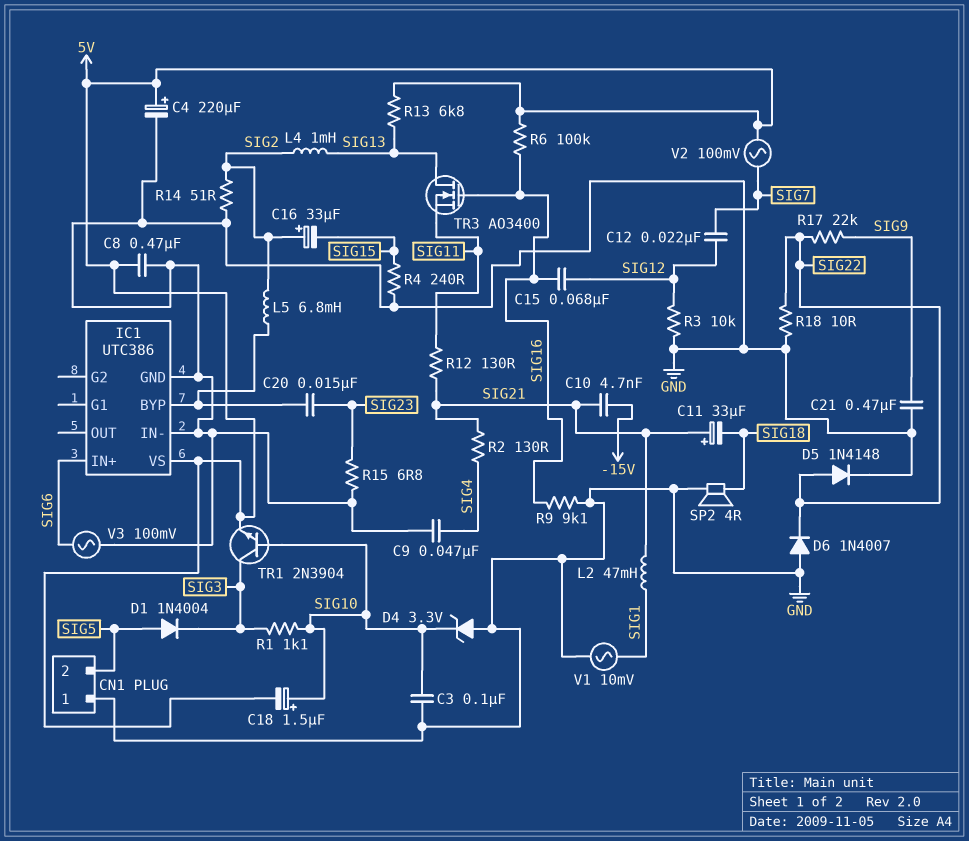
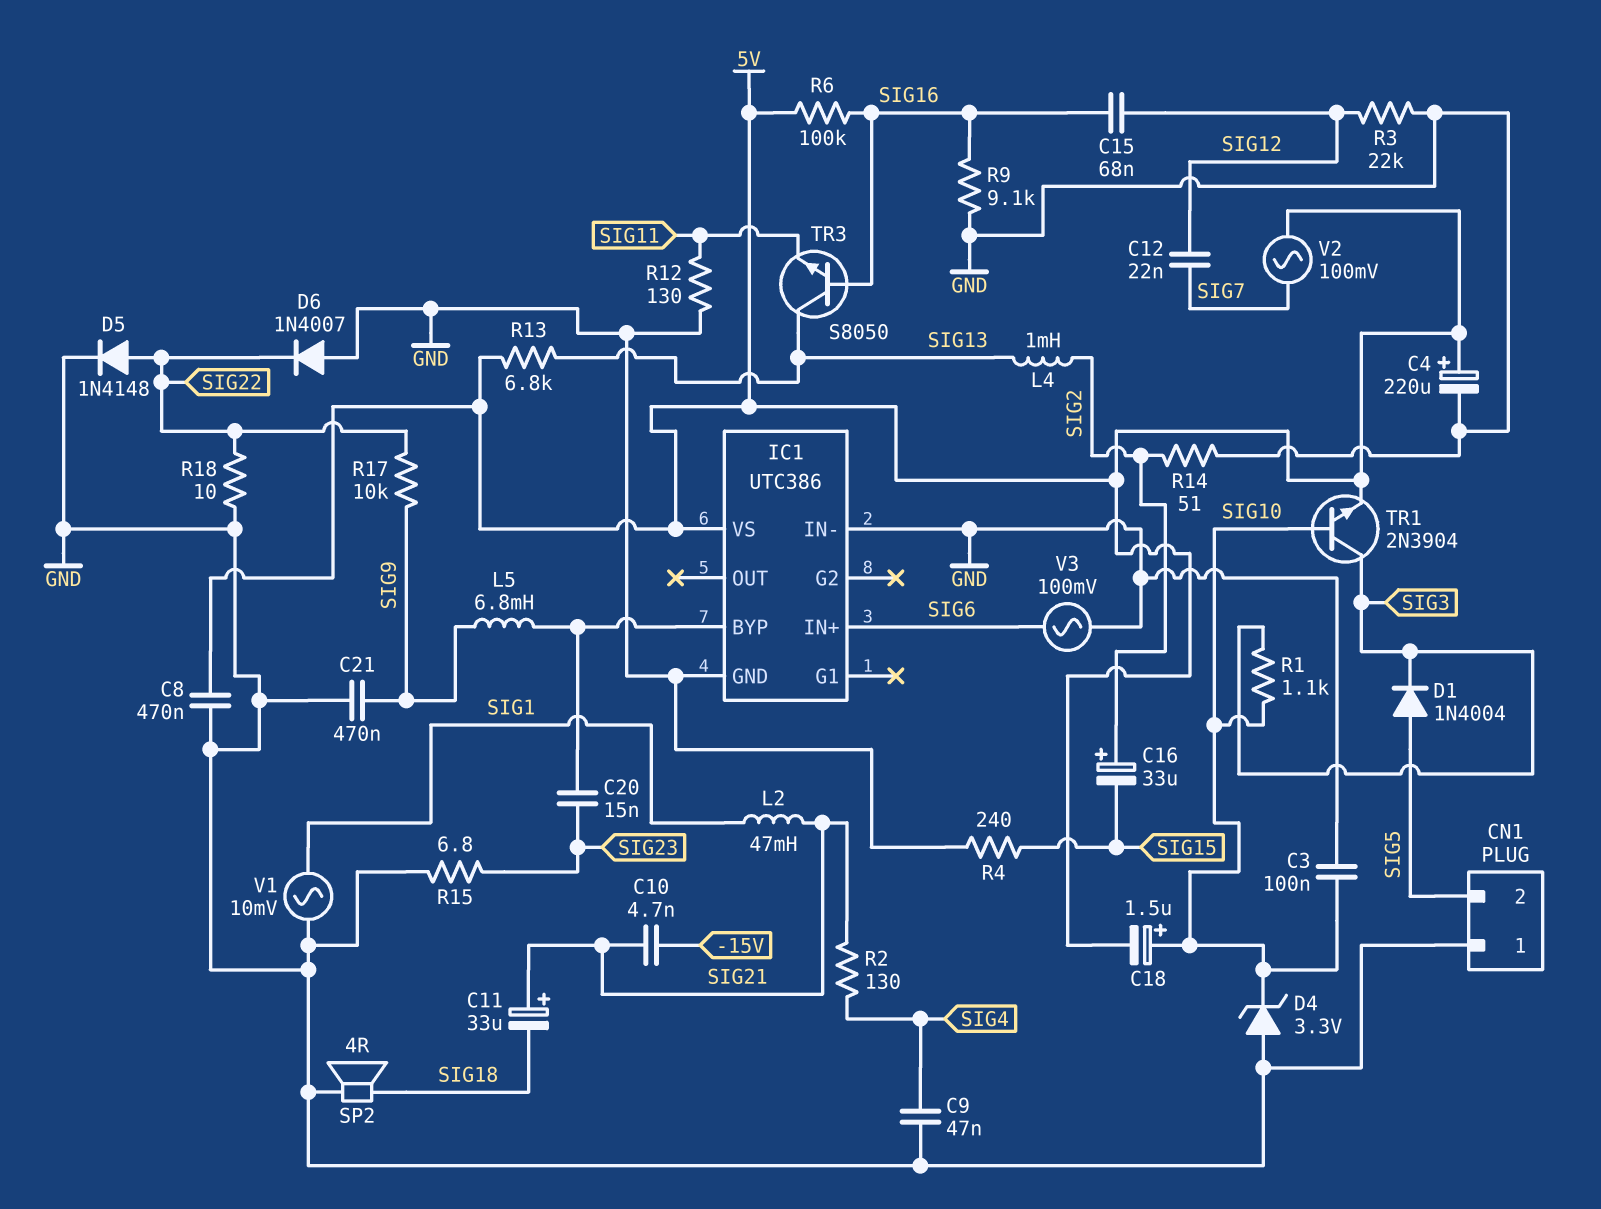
L5: 6.8mH (IC1/BYP, SIG2) -> 6.8mH (IC1/BYP, SIG9)
R3: 10k (GND, SIG12) -> 22k (GND, SIG12)
R12: 130 (SIG11, SIG21) -> 130 (GND, SIG11)
R17: 22k (SIG9, SIG22) -> 10k (SIG9, SIG22)
TR3: NMOS AO3400 (G SIG16, D SIG13, S SIG11) -> NPN S8050 (B SIG16, C SIG13, E SIG11)

